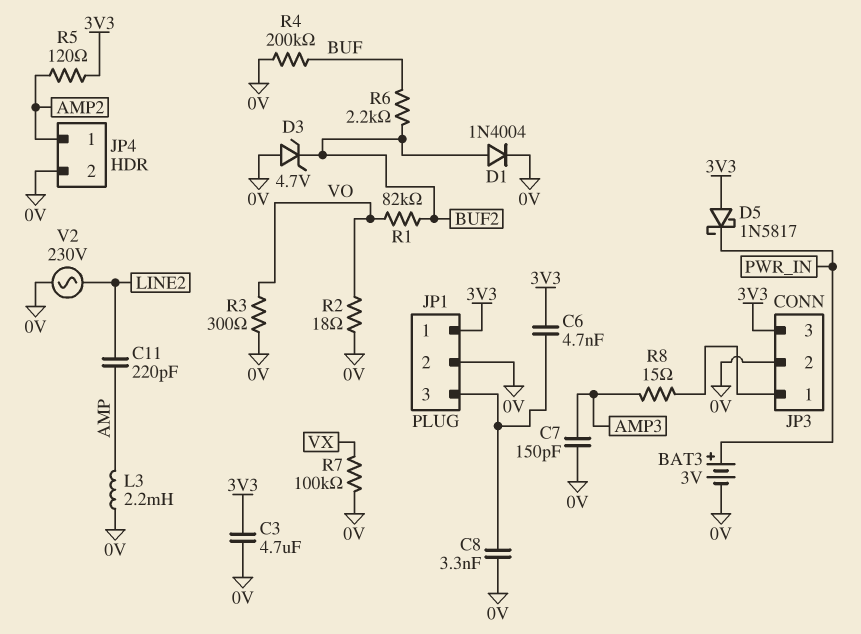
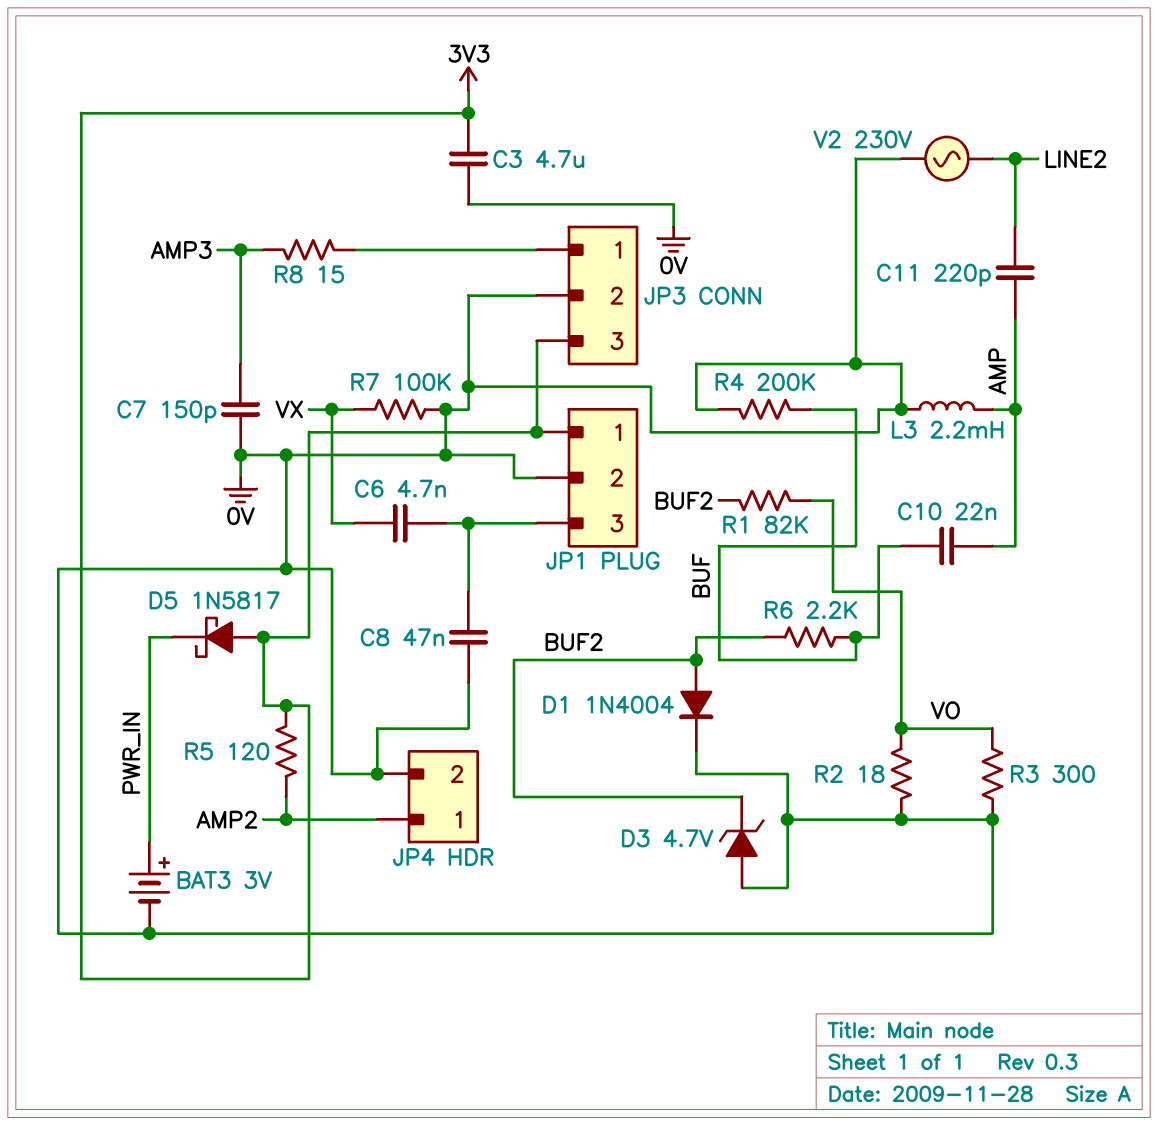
C6: 4.7nF (3V3, JP1/3) -> 4.7nF (JP1/3, VX)
C8: 3.3nF (0V, JP1/3) -> 47nF (0V, JP1/3)
C10: none -> 22nF (AMP, BUF)

